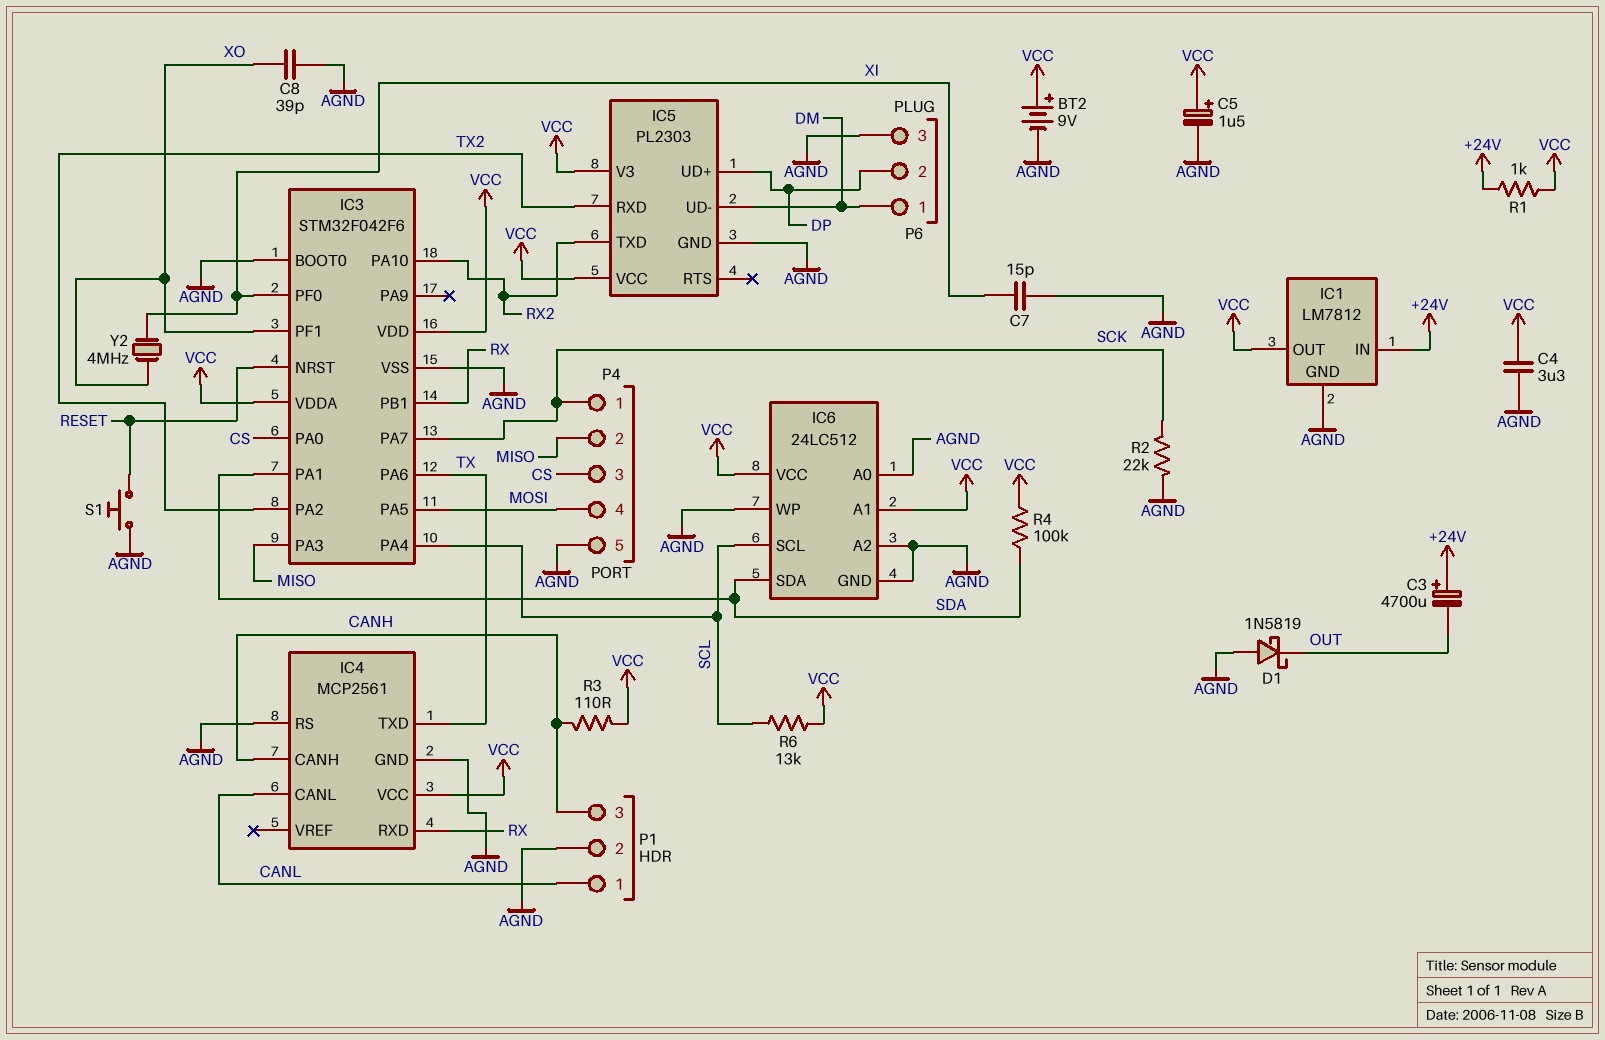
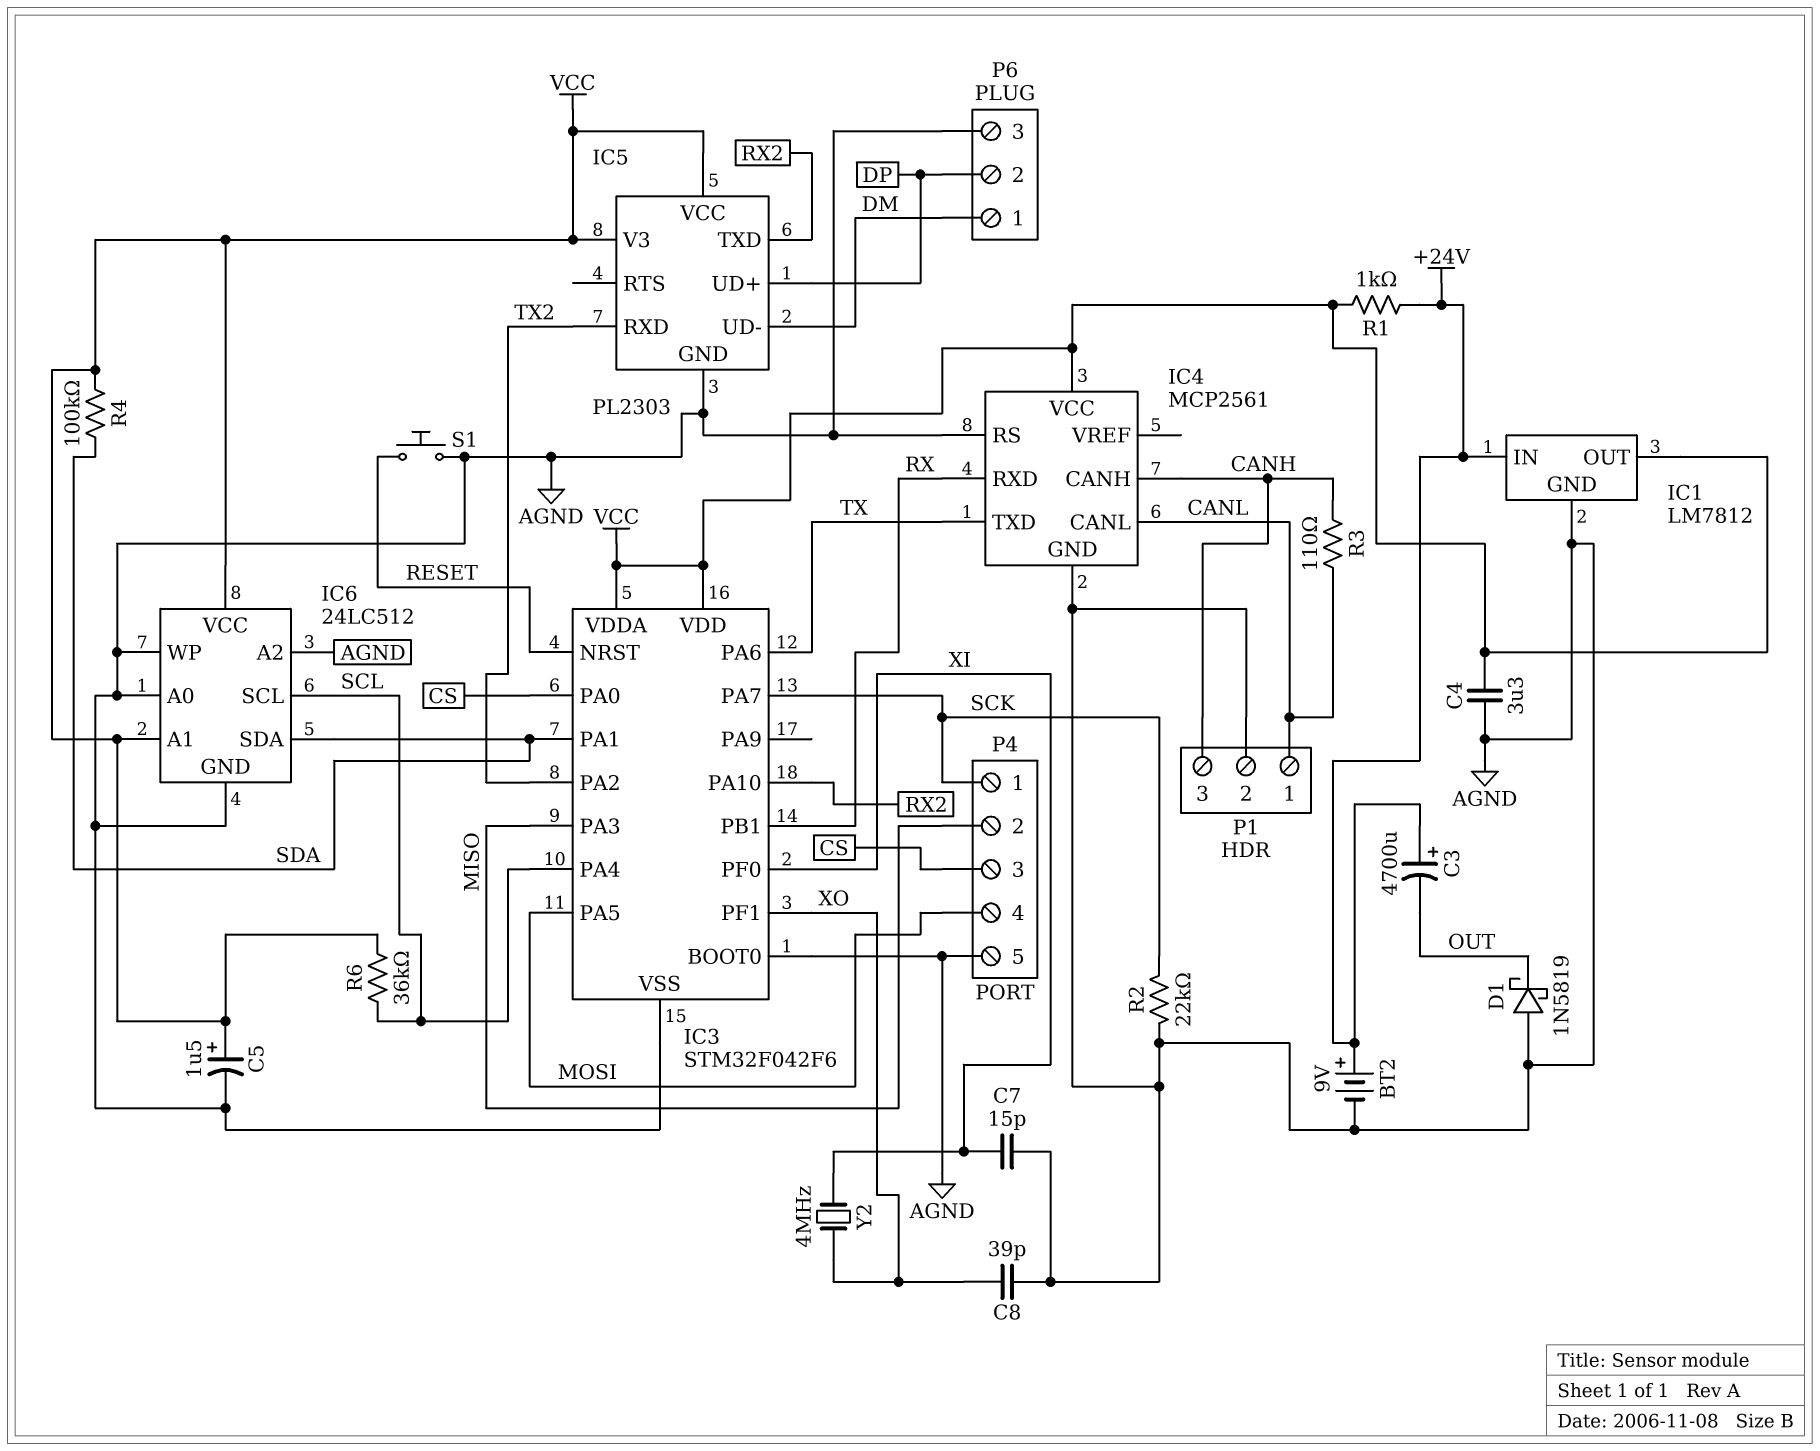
BT2: 9V (plus VCC, minus AGND) -> 9V (plus +24V, minus AGND)
R3: 110 (CANH, VCC) -> 110 (CANH, CANL)
R6: 13k (SCL, VCC) -> 36k (SCL, VCC)

